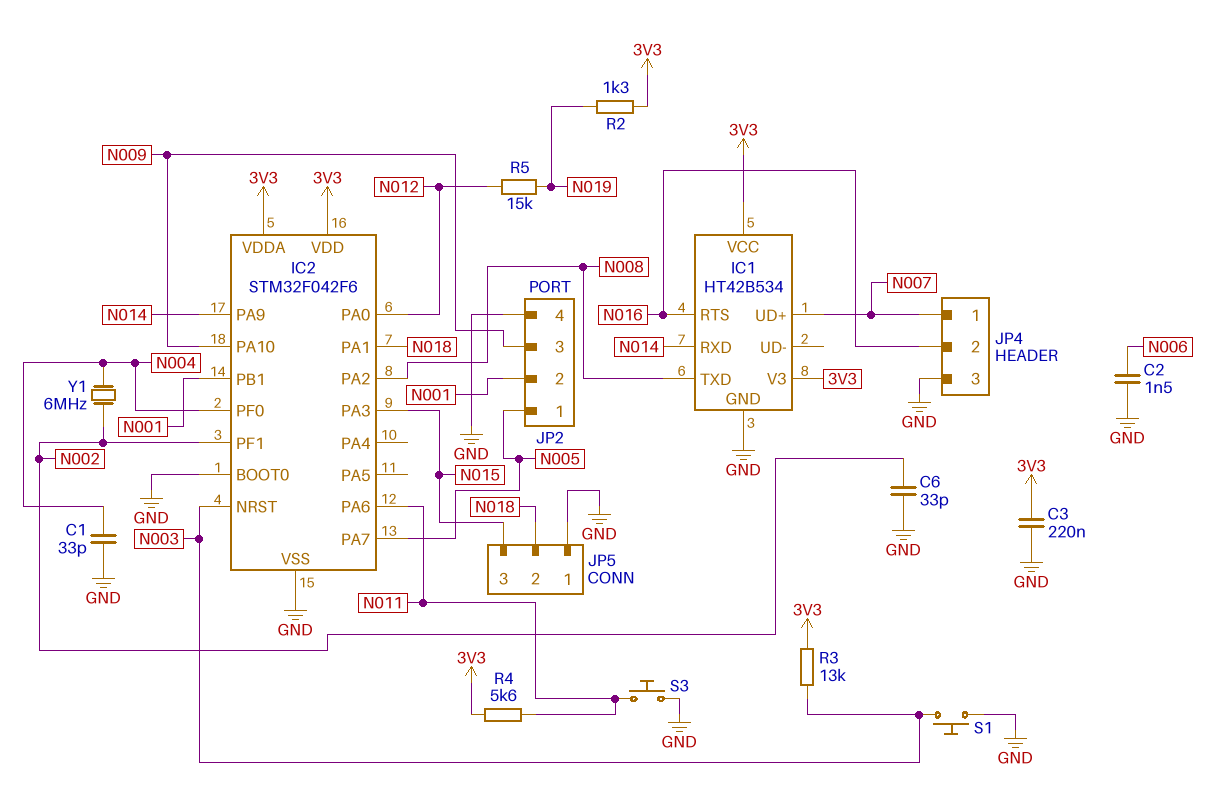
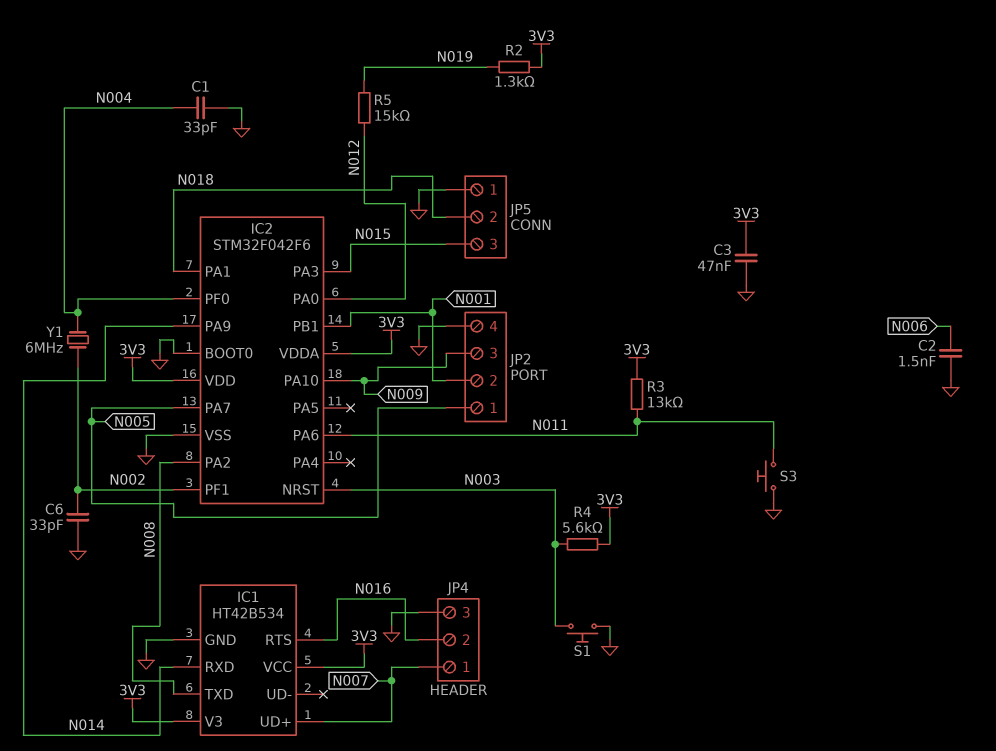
C3: 220nF (3V3, GND) -> 47nF (3V3, GND)
R3: 13k (3V3, N003) -> 13k (3V3, N011)
R4: 5.6k (3V3, N011) -> 5.6k (3V3, N003)

